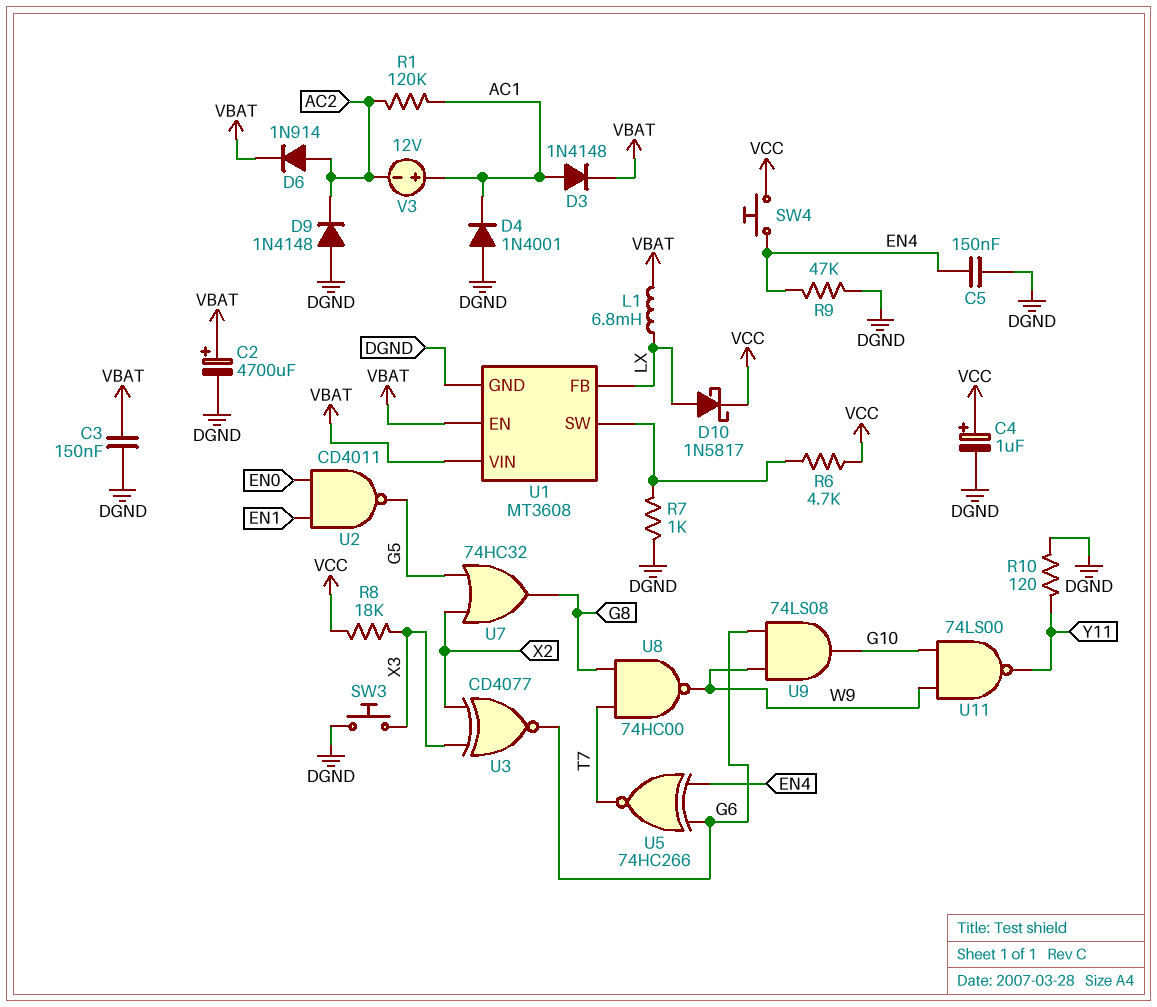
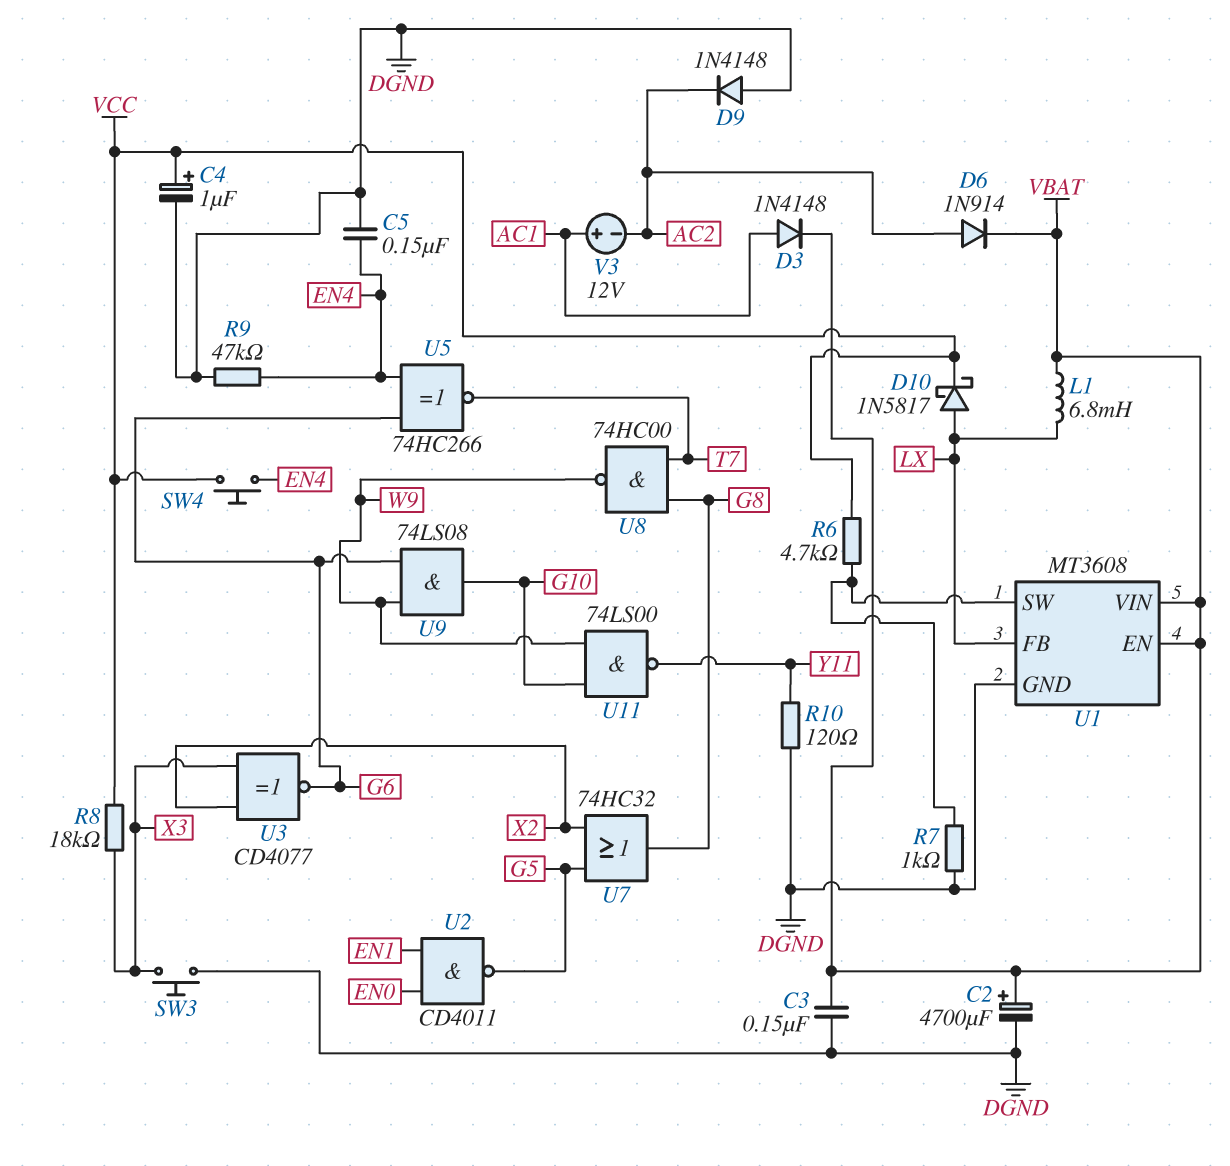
D4: diode 1N4001 (A DGND, K AC1) -> none
R1: 120k (AC1, AC2) -> none

